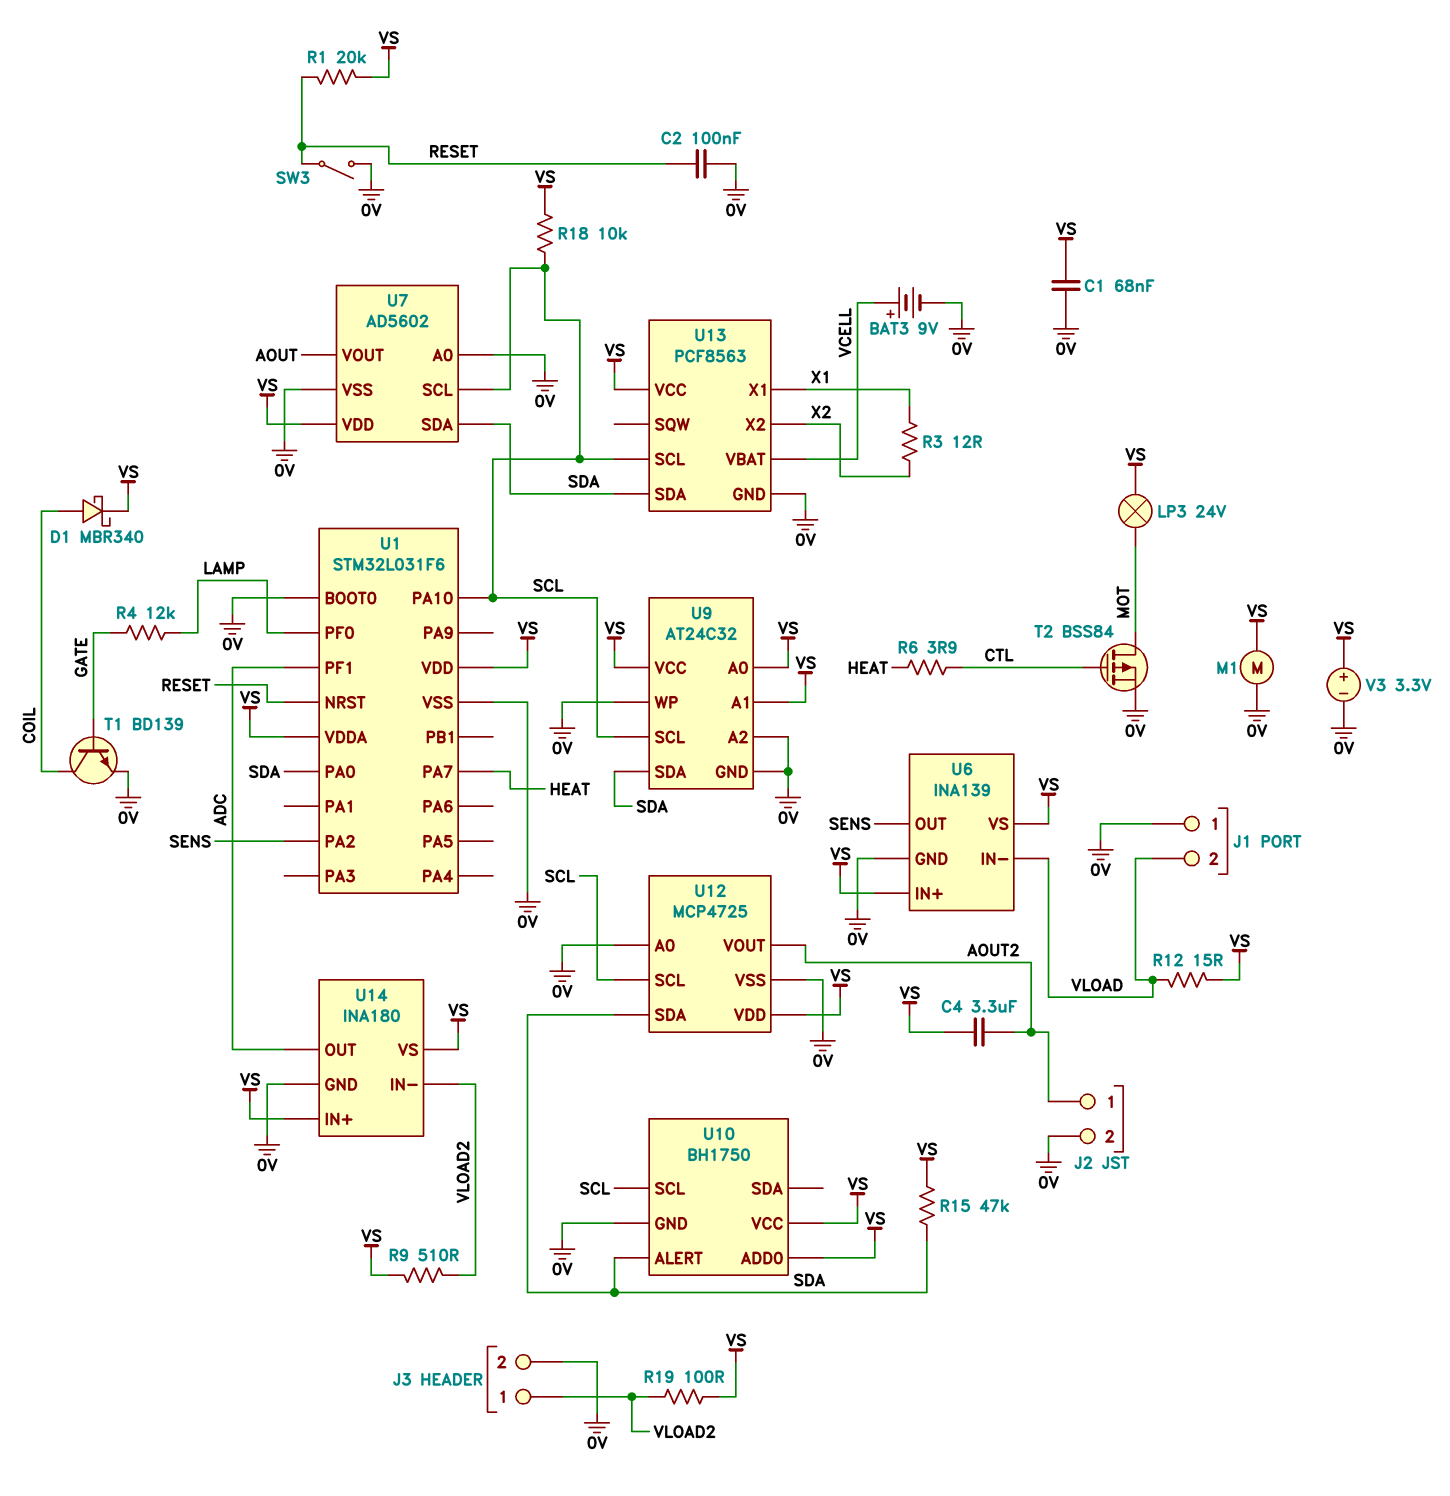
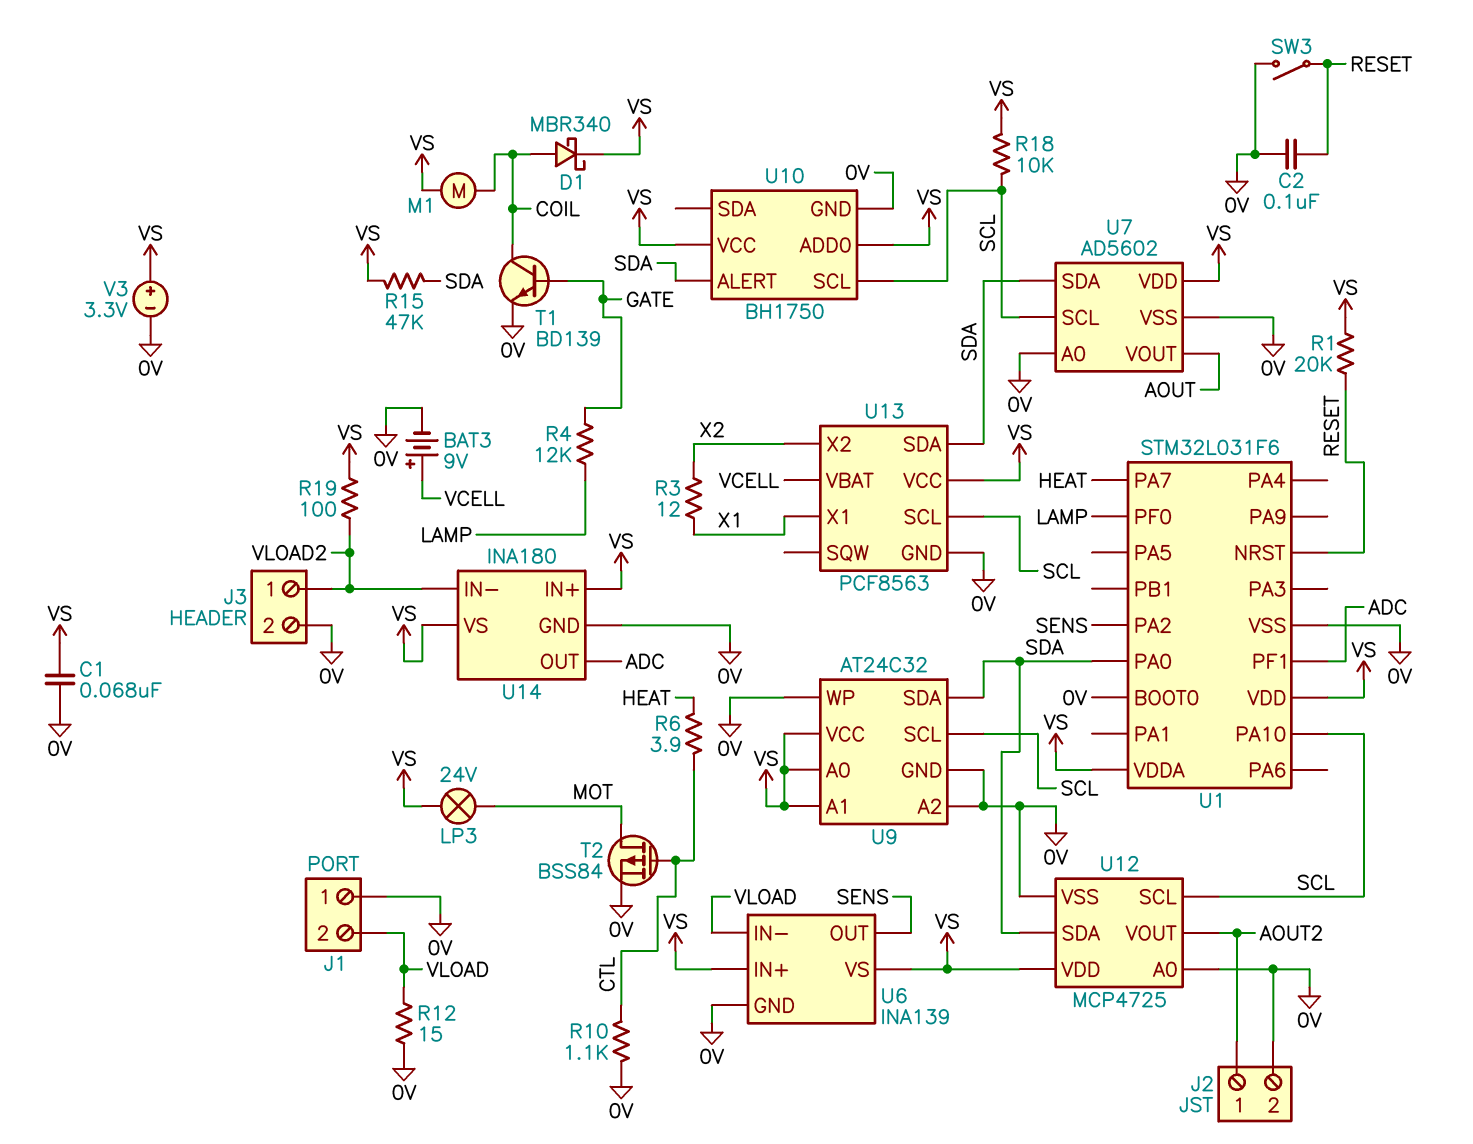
C4: 3.3uF (AOUT2, VS) -> none
M1: motor (0V, VS) -> motor (COIL, VS)
R9: 510 (VLOAD2, VS) -> none
R10: none -> 1.1k (0V, CTL)
R12: 15 (VLOAD, VS) -> 15 (0V, VLOAD)

